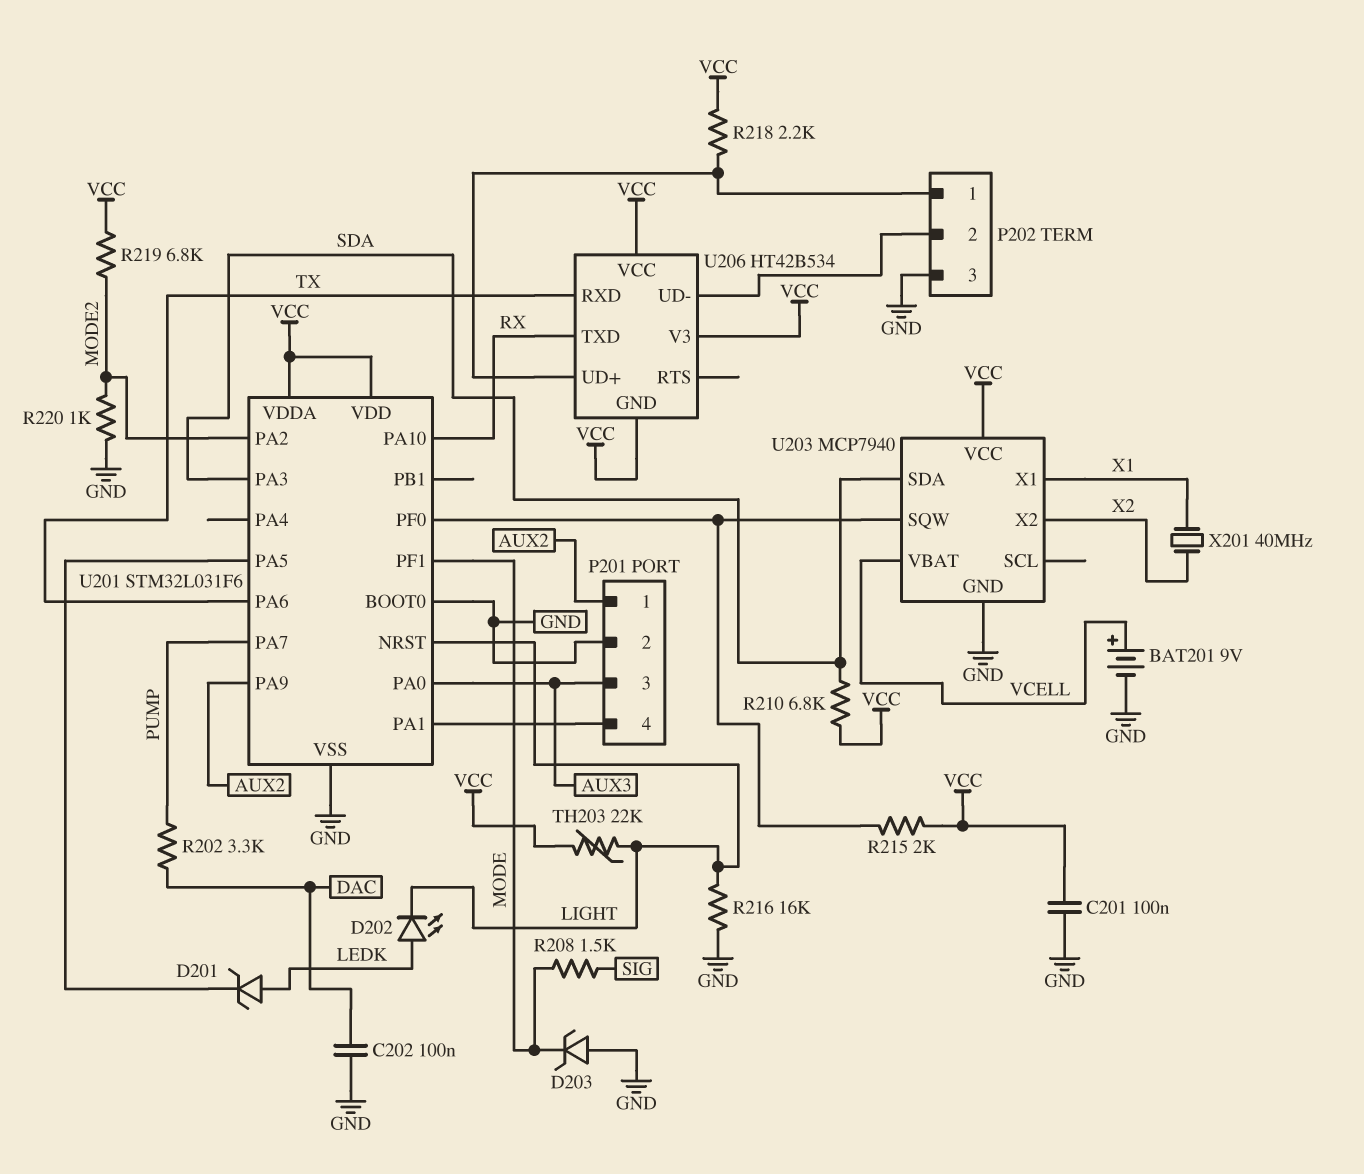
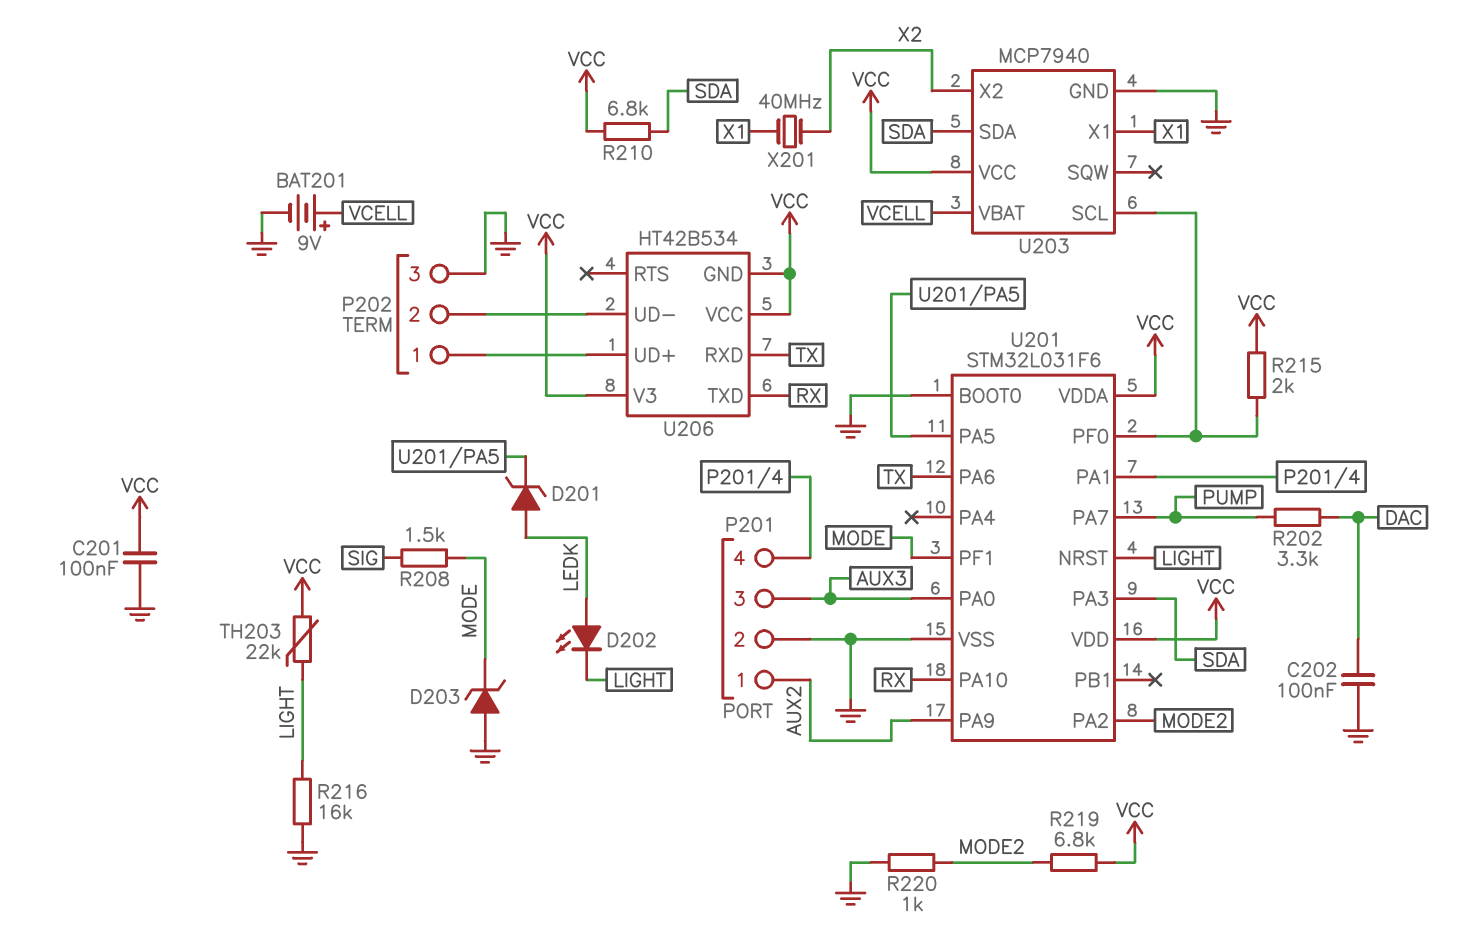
R218: 2.2k (P202/1, VCC) -> none
U203 pin SCL: none -> U201/PF0
U203 pin SQW: U201/PF0 -> none

